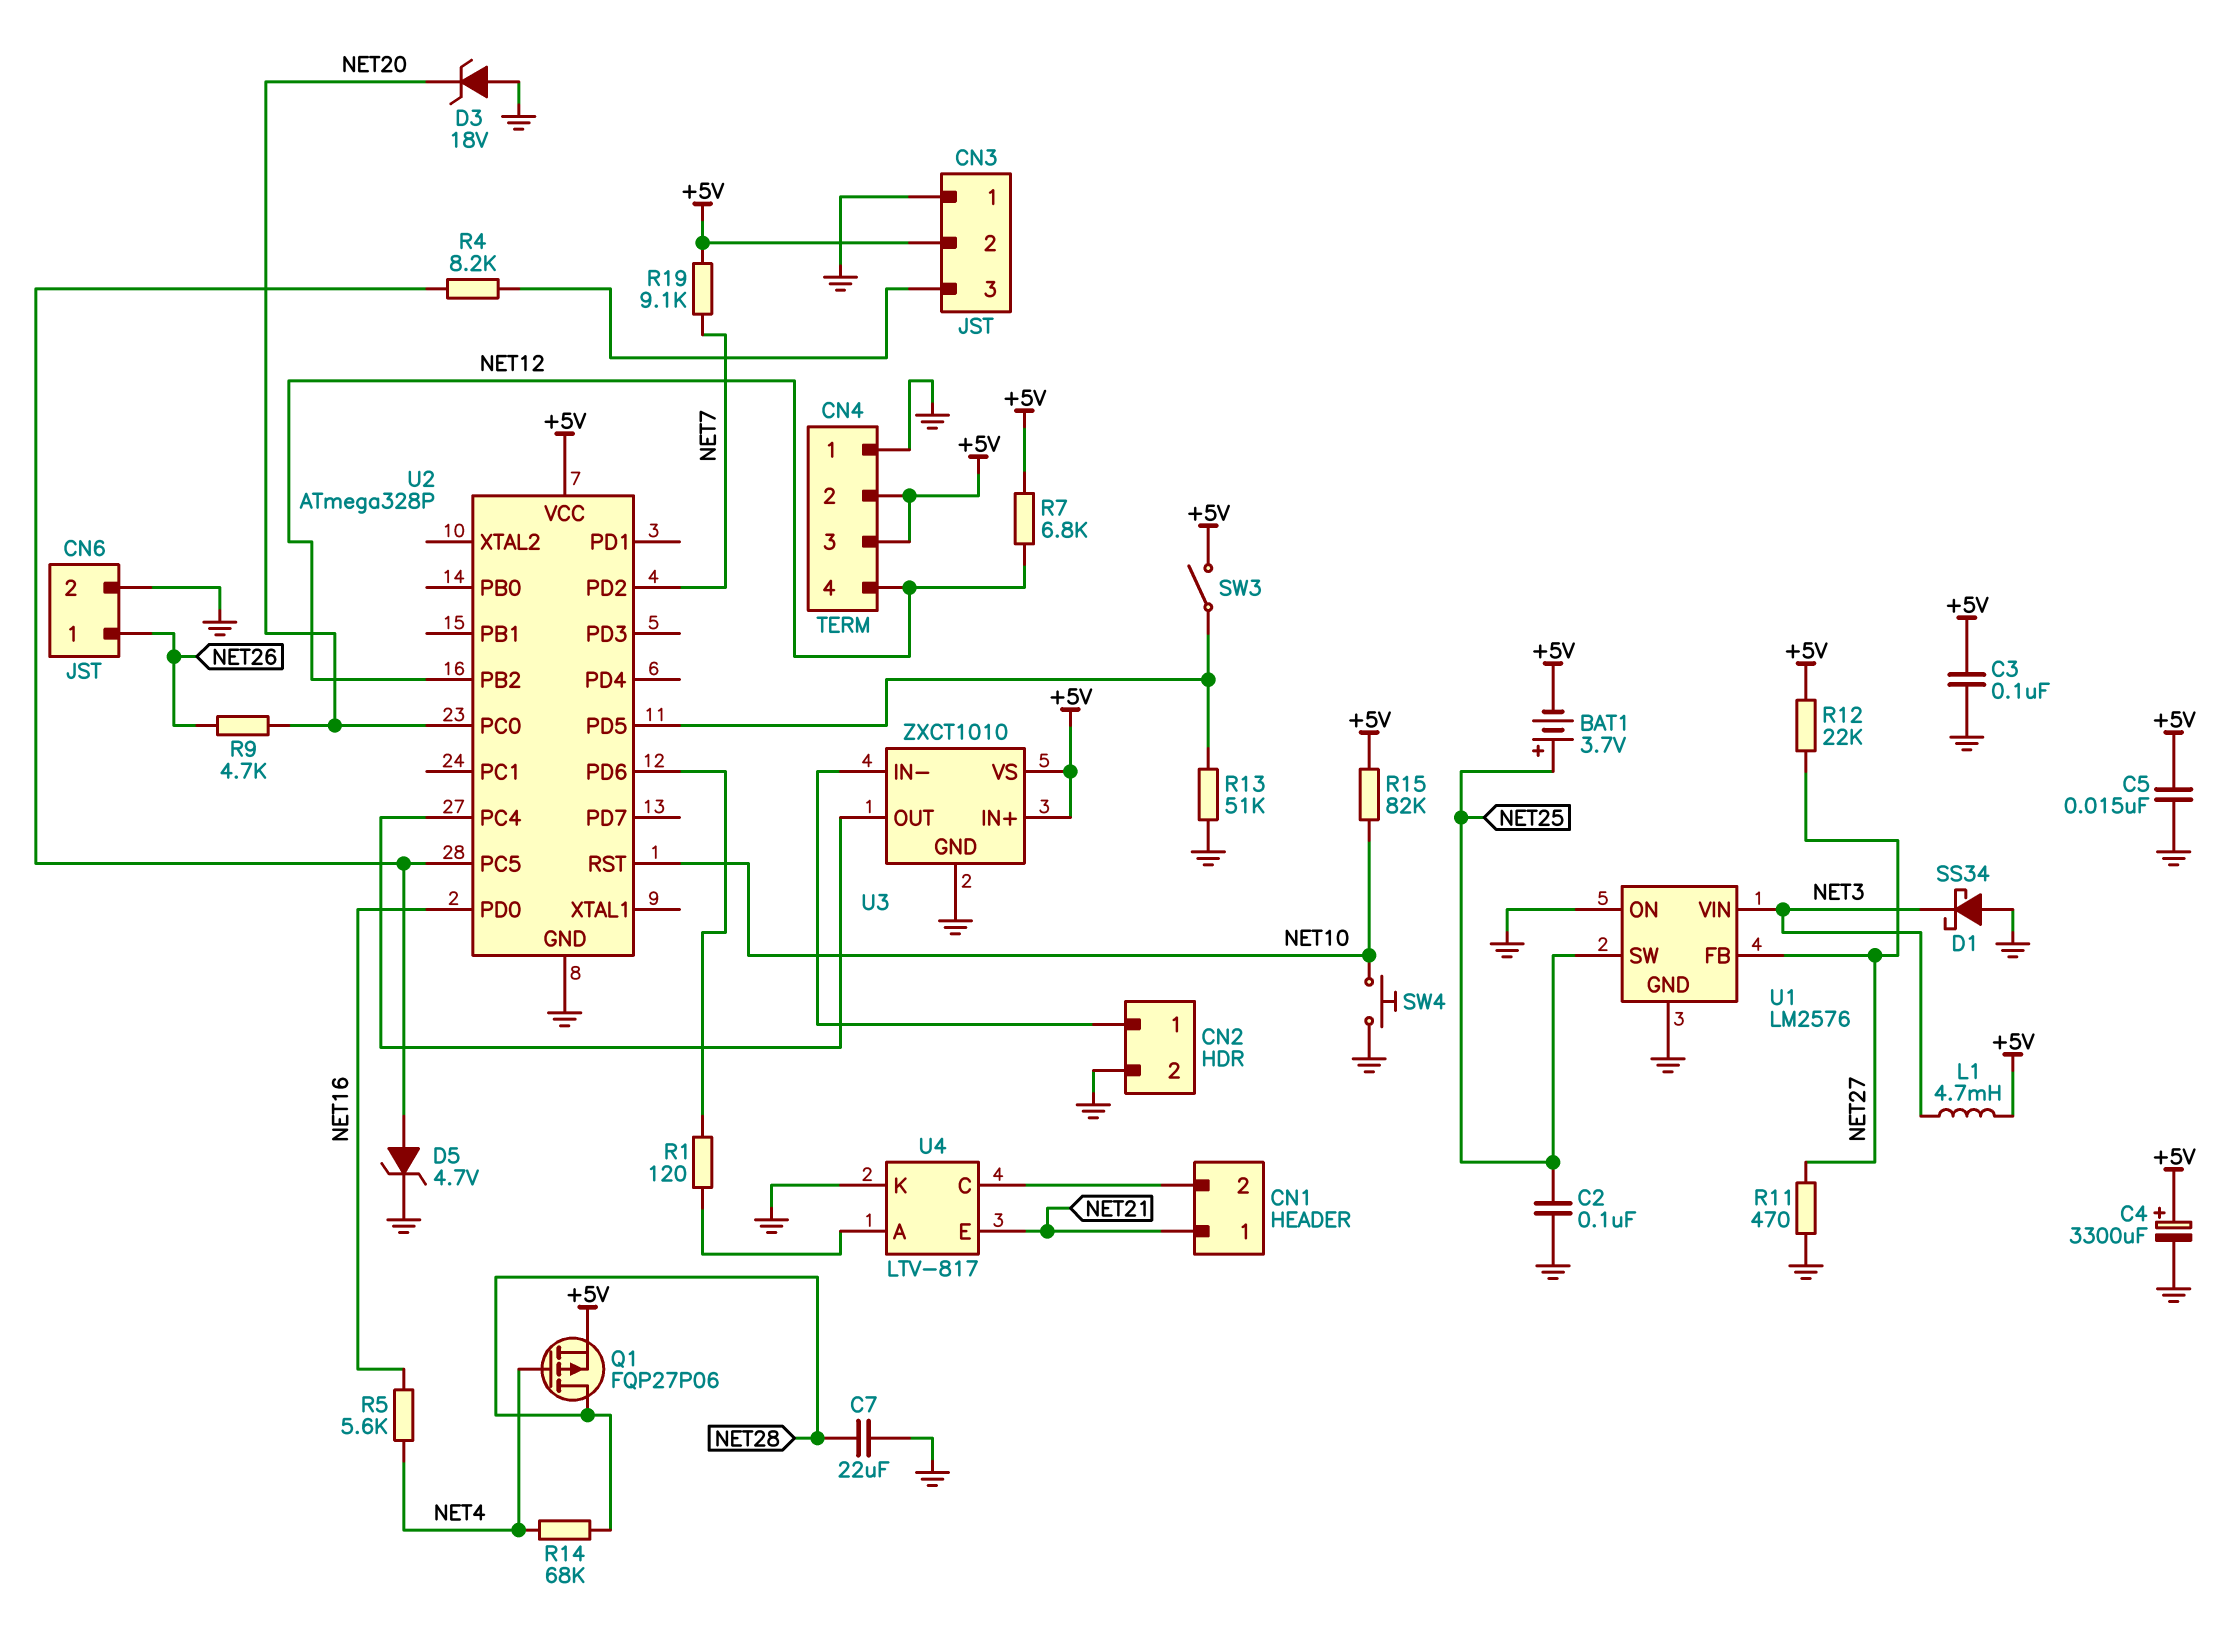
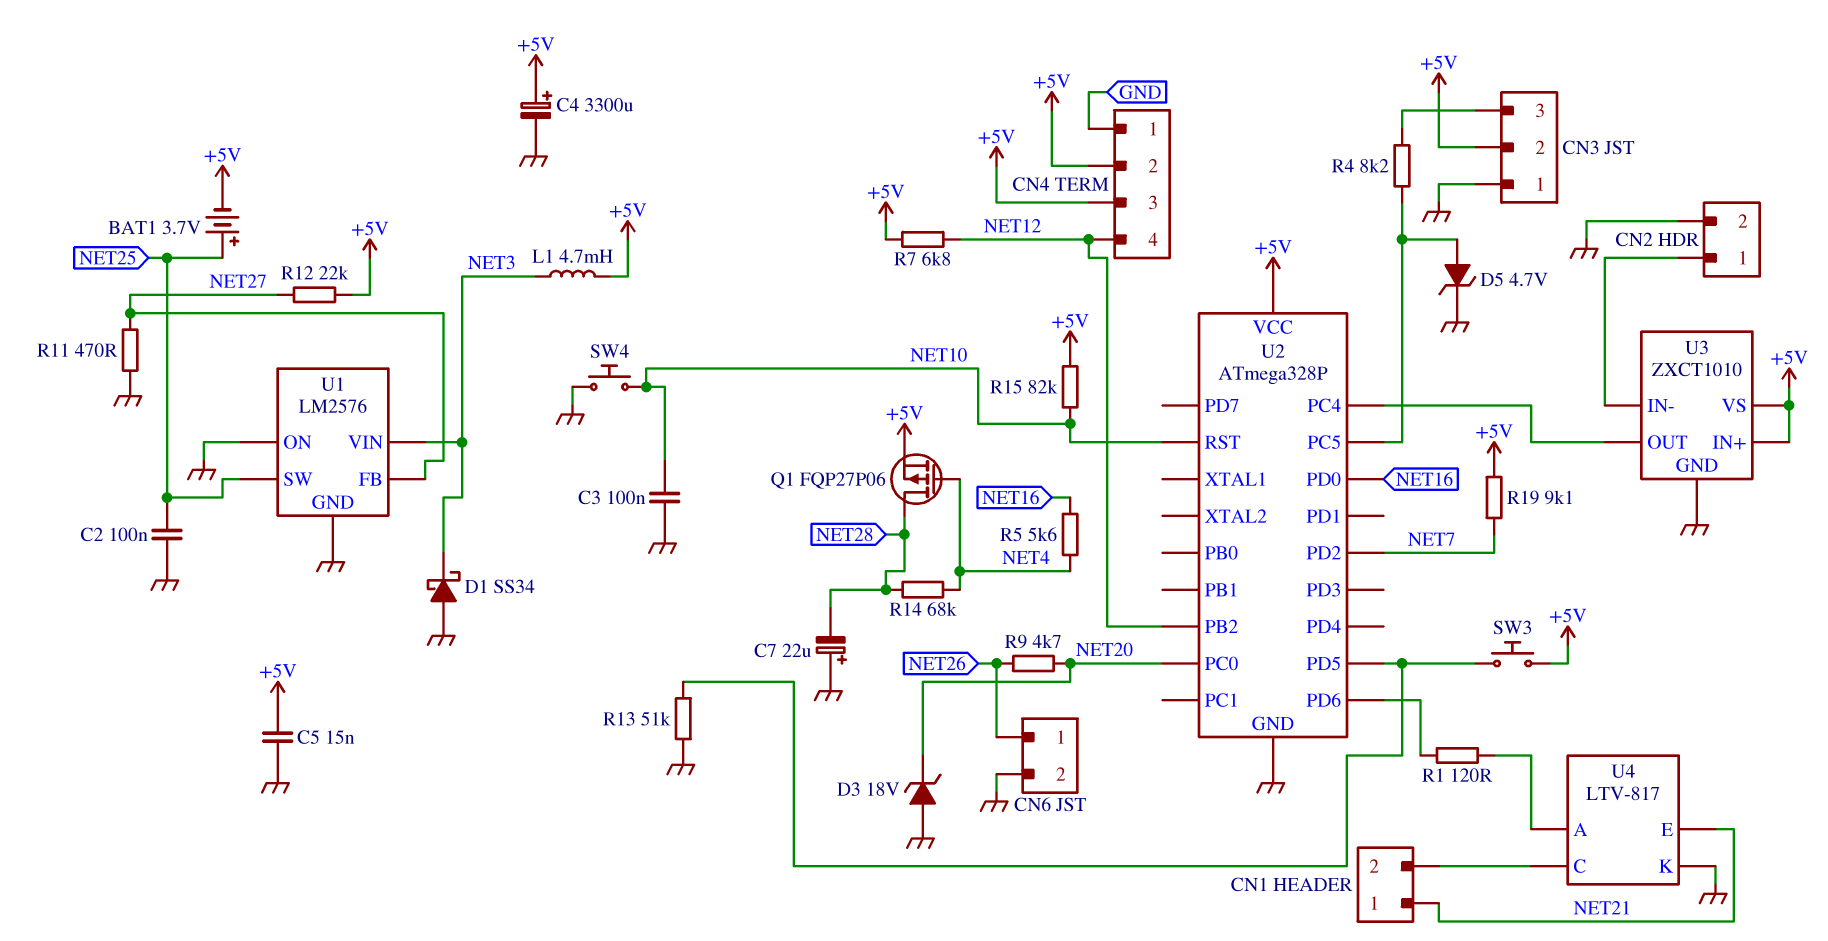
C3: 100nF (+5V, GND) -> 100nF (GND, NET10)
C7: 22uF (GND, NET28) -> 22uF (plus GND, minus NET28)
SW3: switch (+5V, U2/PD5) -> button (+5V, U2/PD5)

